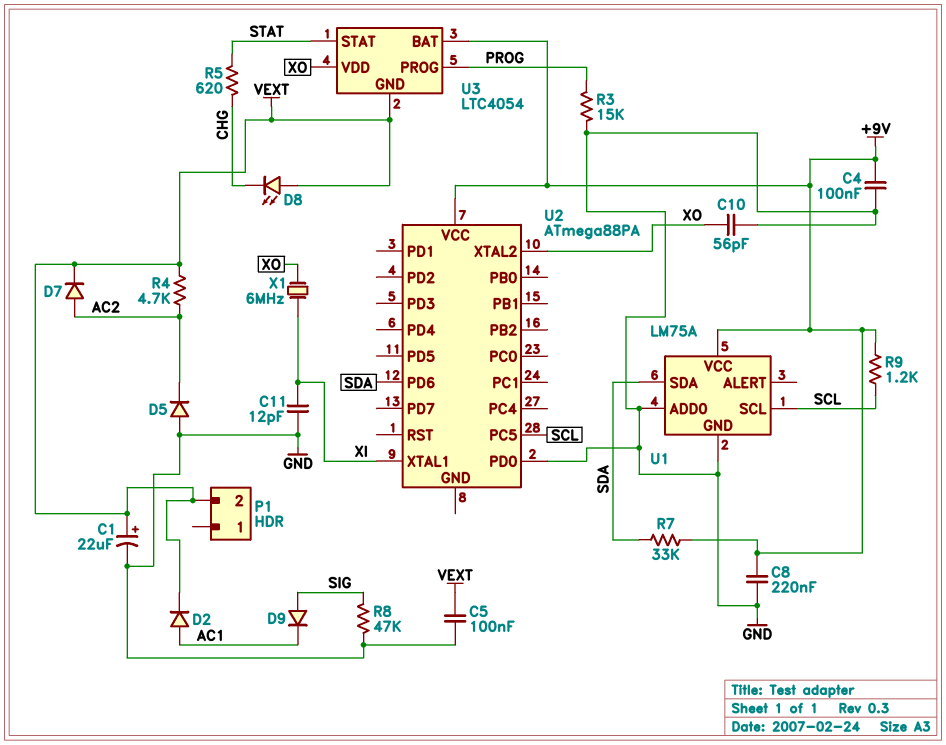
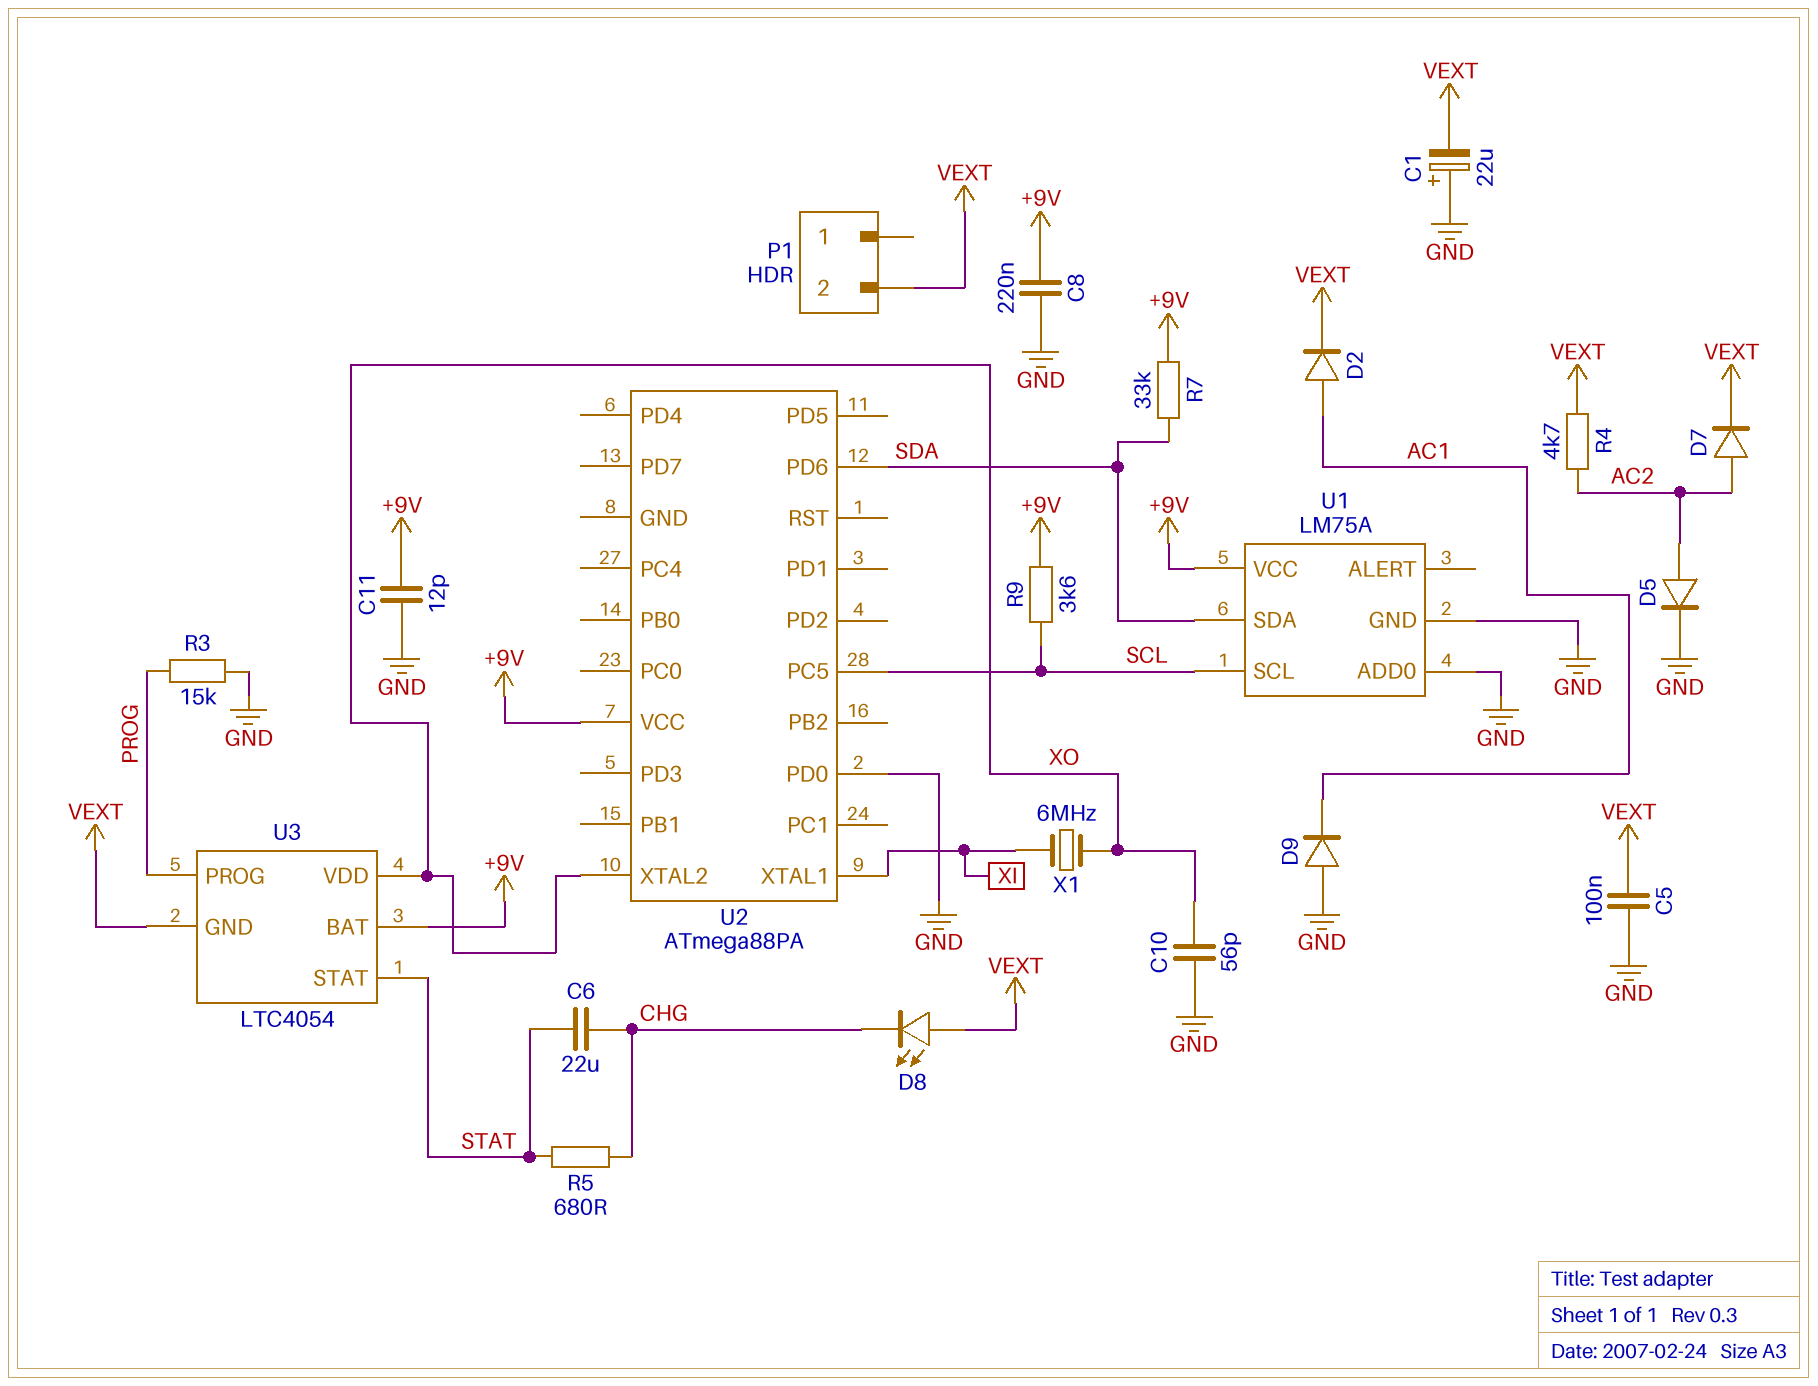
C1: 22uF (plus VEXT, minus GND) -> 22uF (plus GND, minus VEXT)
C4: 100nF (+9V, GND) -> none
C6: none -> 22uF (CHG, STAT)
C11: 12pF (GND, XI) -> 12pF (+9V, GND)
D5: diode (A GND, K AC2) -> diode (A AC2, K GND)
D9: diode (A SIG, K AC1) -> diode (A GND, K AC1)
R5: 620 (CHG, STAT) -> 680 (CHG, STAT)
R8: 47k (GND, SIG) -> none
R9: 1.2k (+9V, SCL) -> 3.6k (+9V, SCL)

